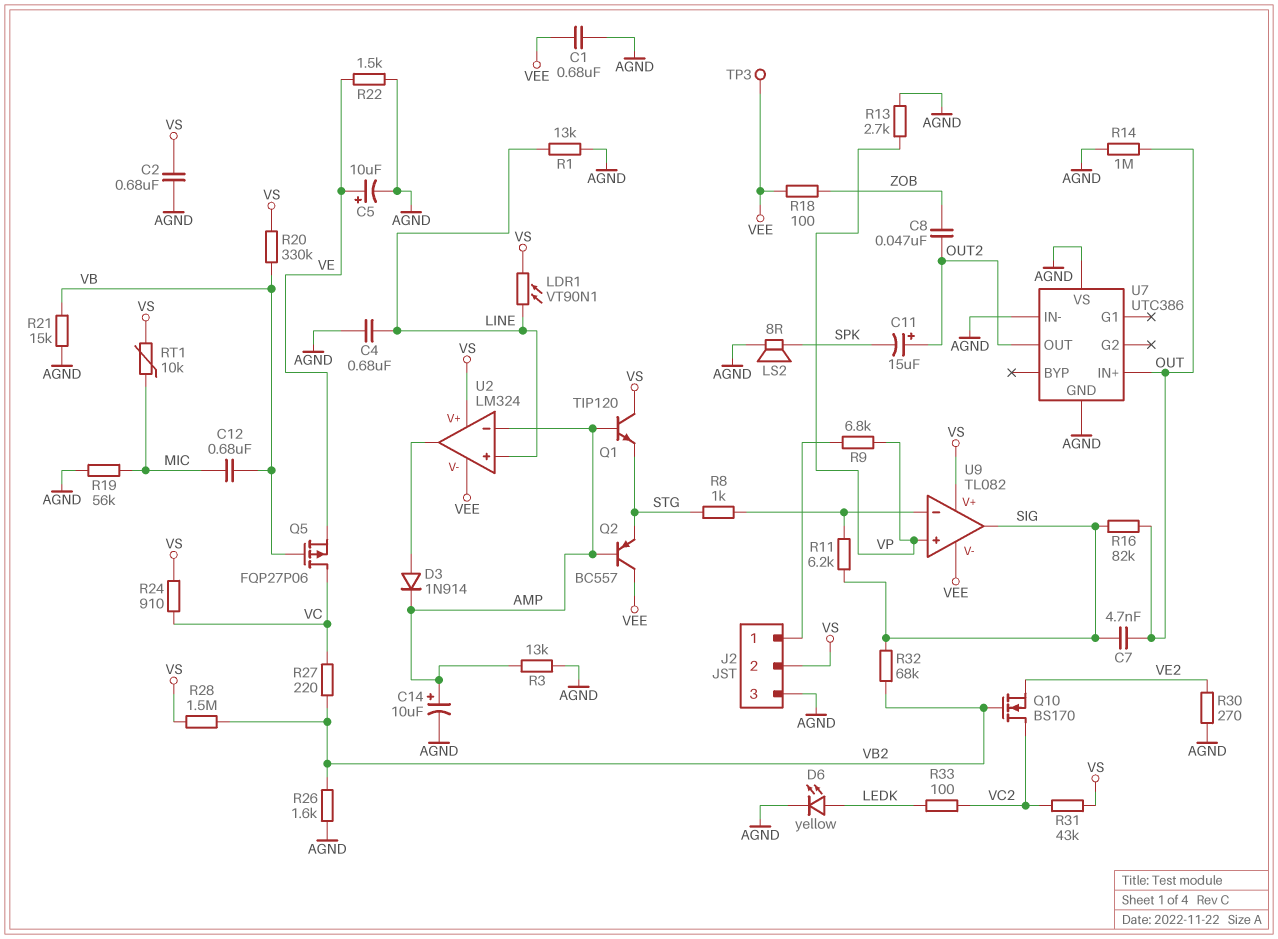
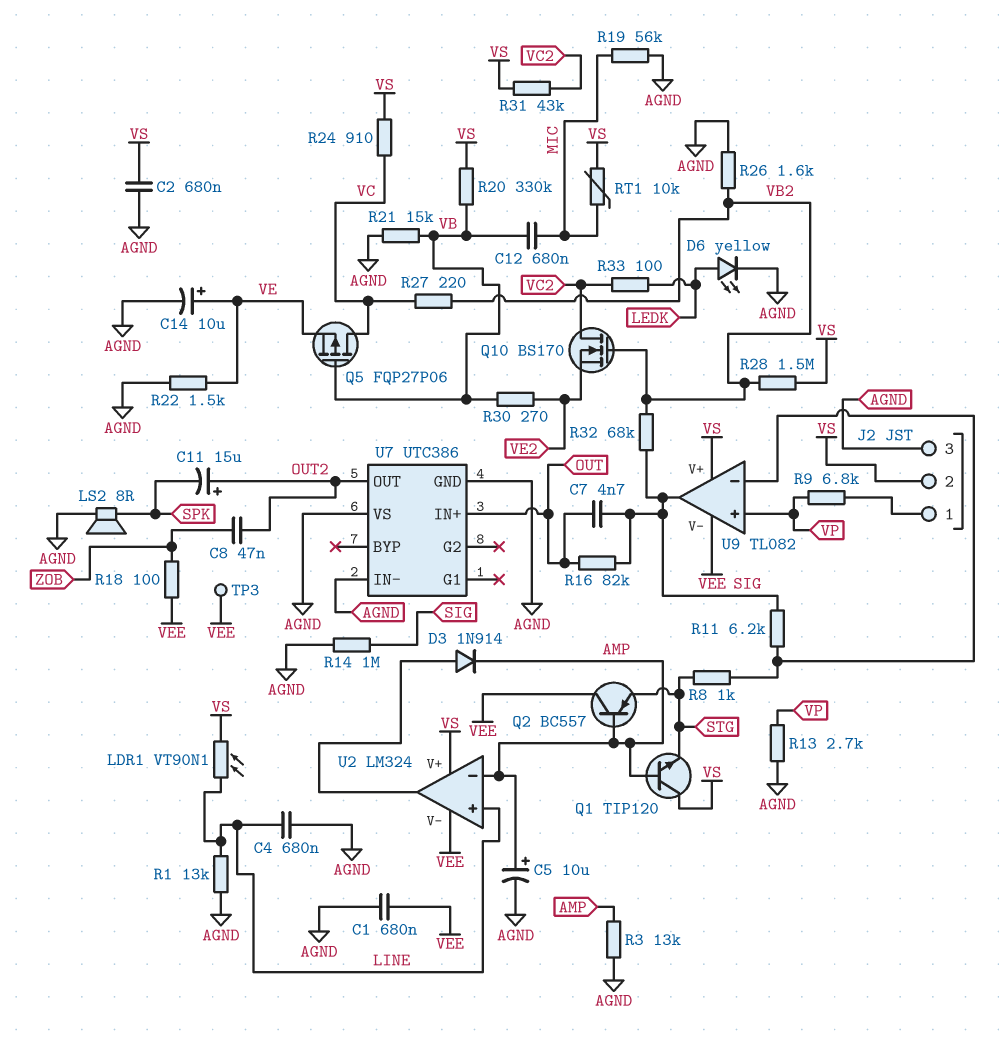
C5: 10uF (plus VE, minus AGND) -> 10uF (plus AMP, minus AGND)
C14: 10uF (plus AMP, minus AGND) -> 10uF (plus VE, minus AGND)
R14: 1M (AGND, OUT) -> 1M (AGND, SIG)
R30: 270 (AGND, VE2) -> 270 (VB, VE2)

